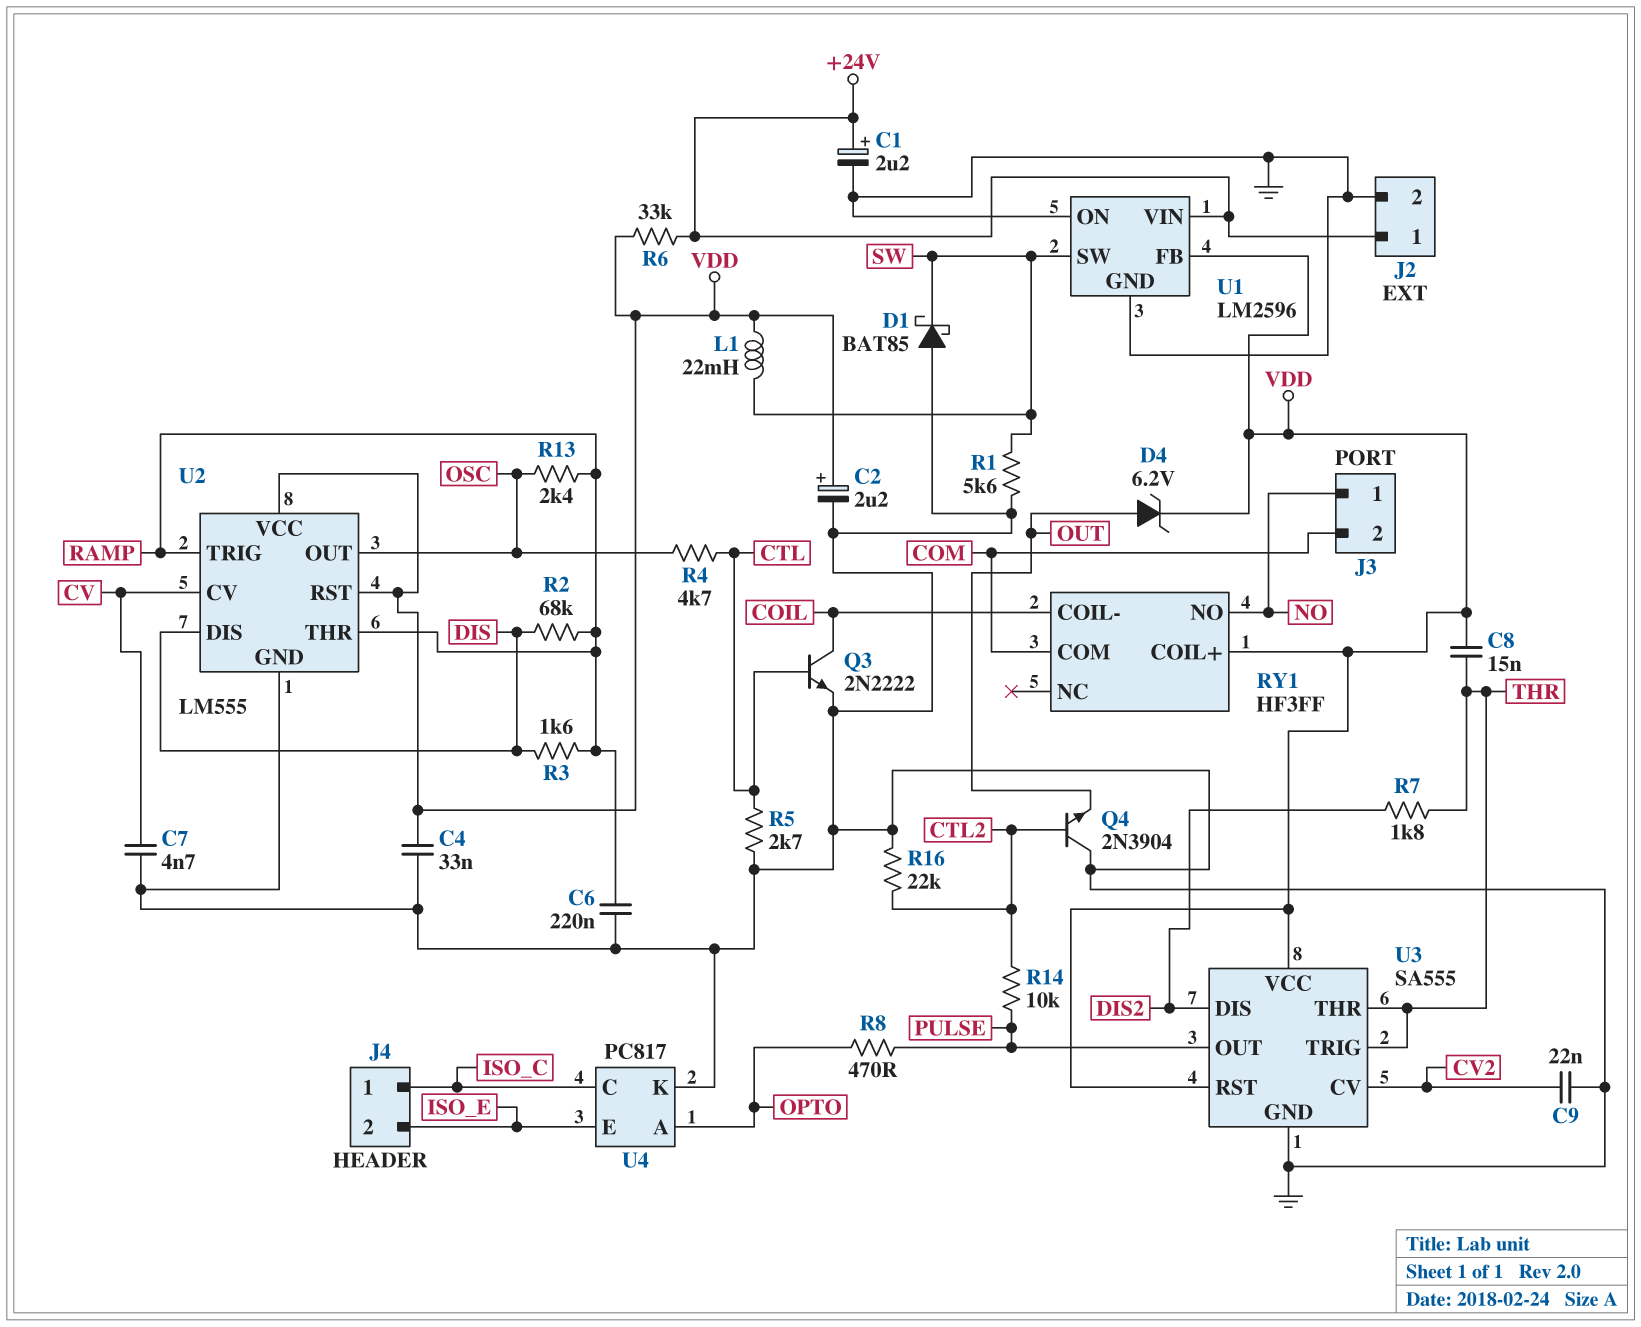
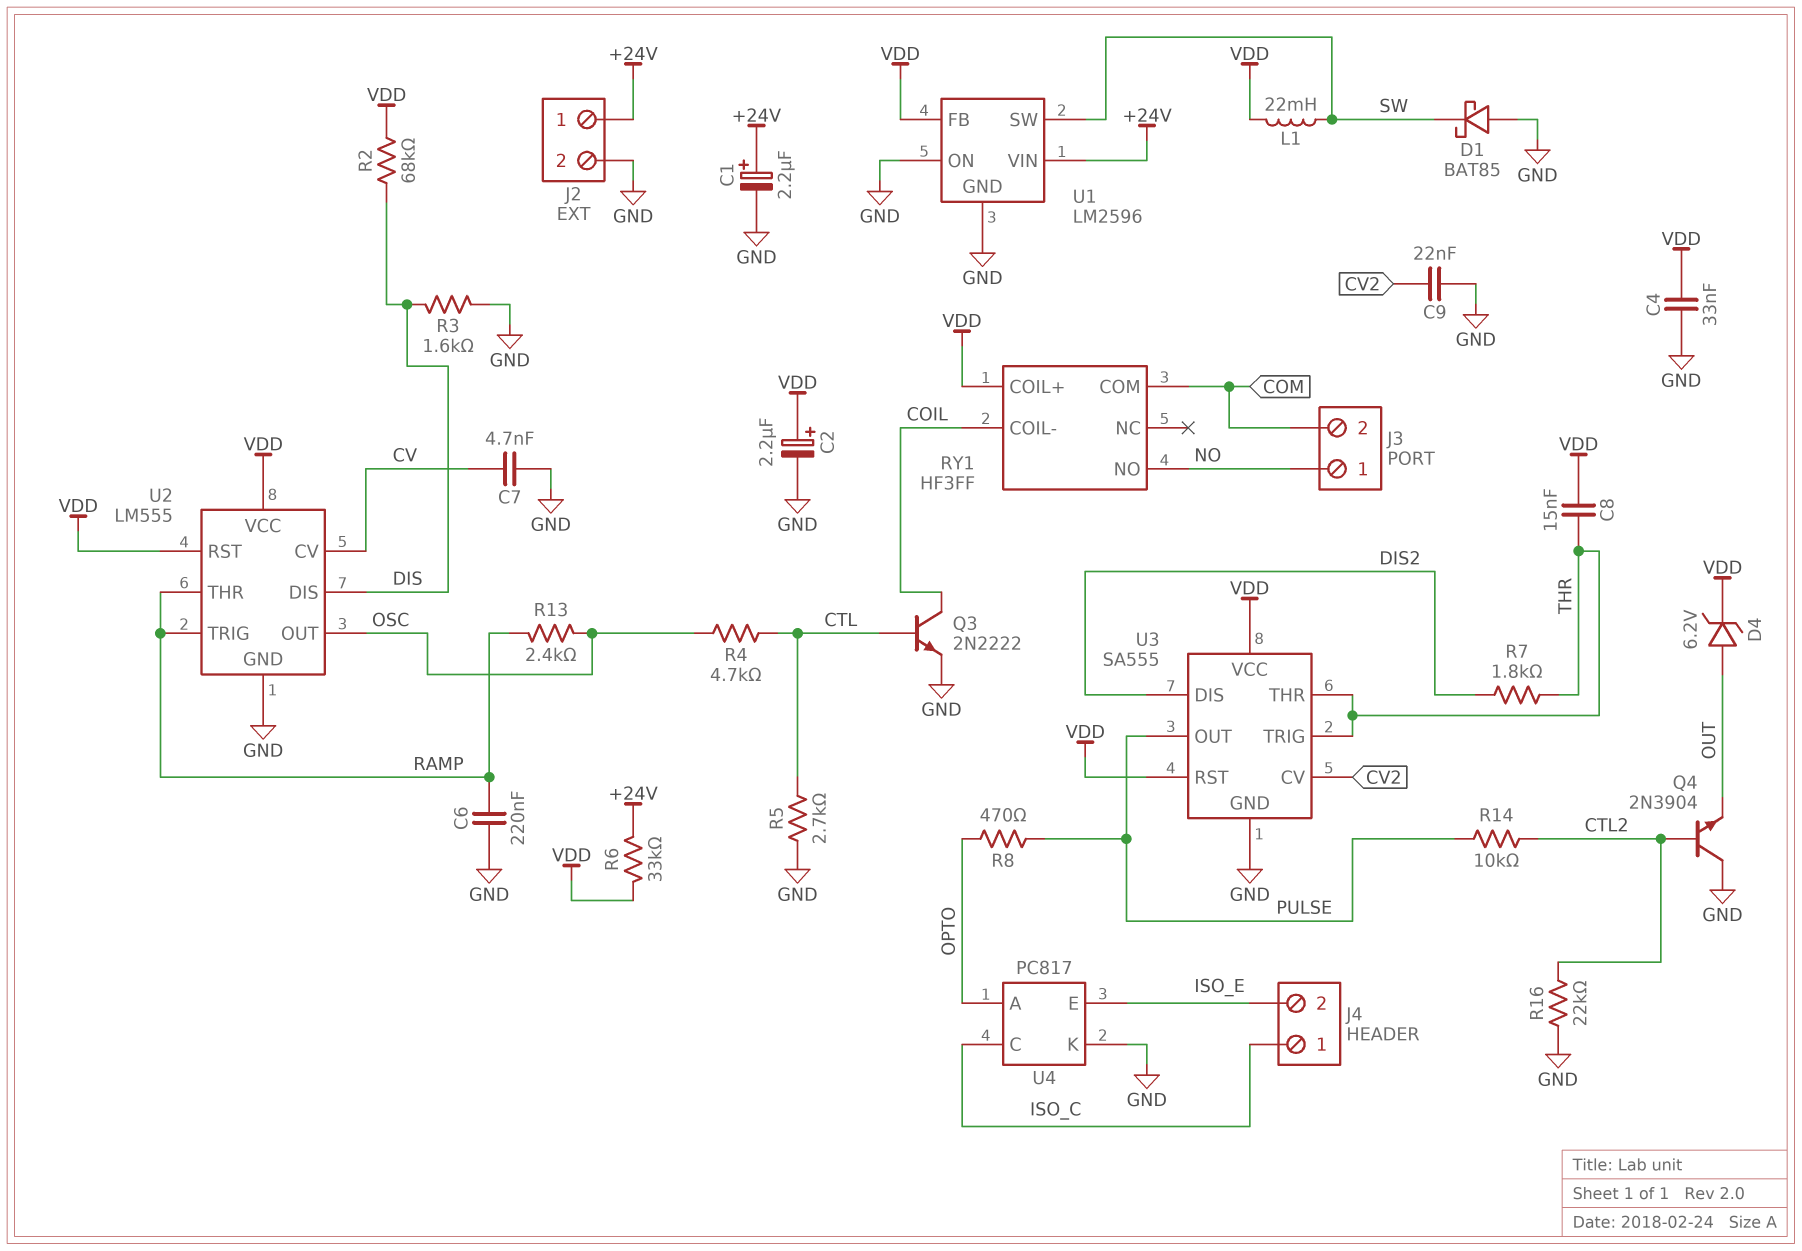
R1: 5.6k (GND, SW) -> none
R2: 68k (DIS, RAMP) -> 68k (DIS, VDD)
R3: 1.6k (DIS, RAMP) -> 1.6k (DIS, GND)

